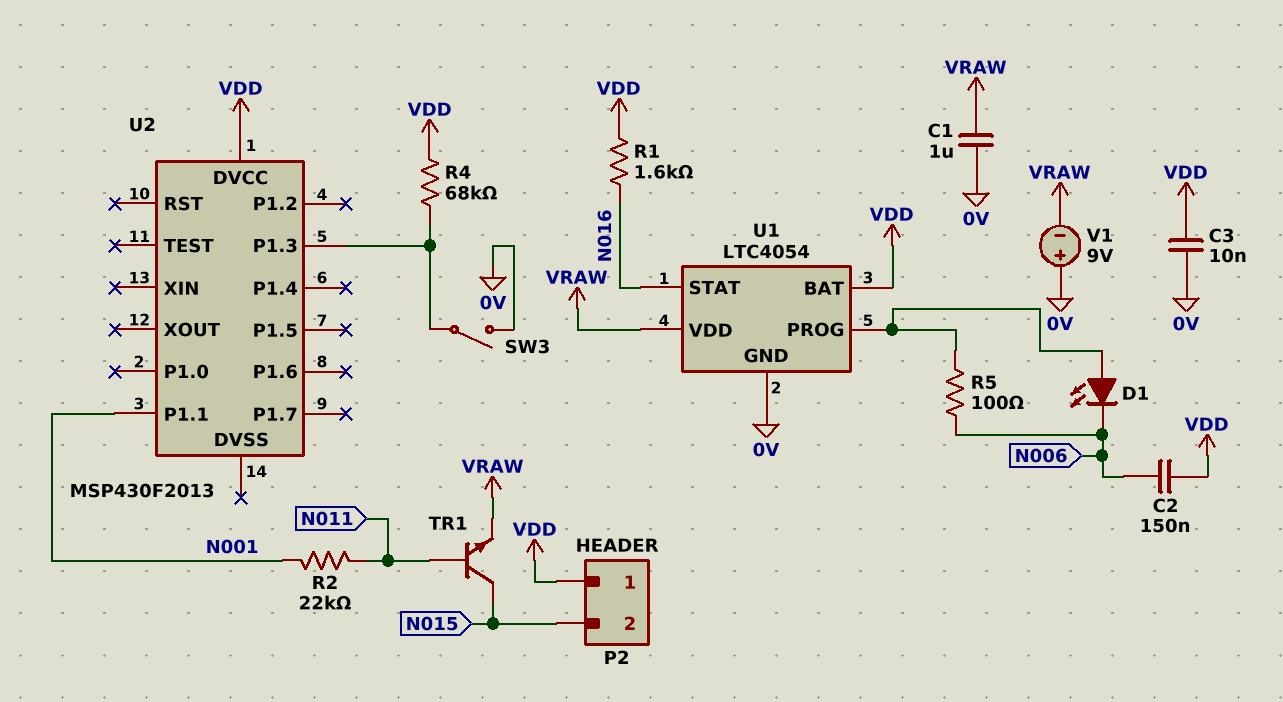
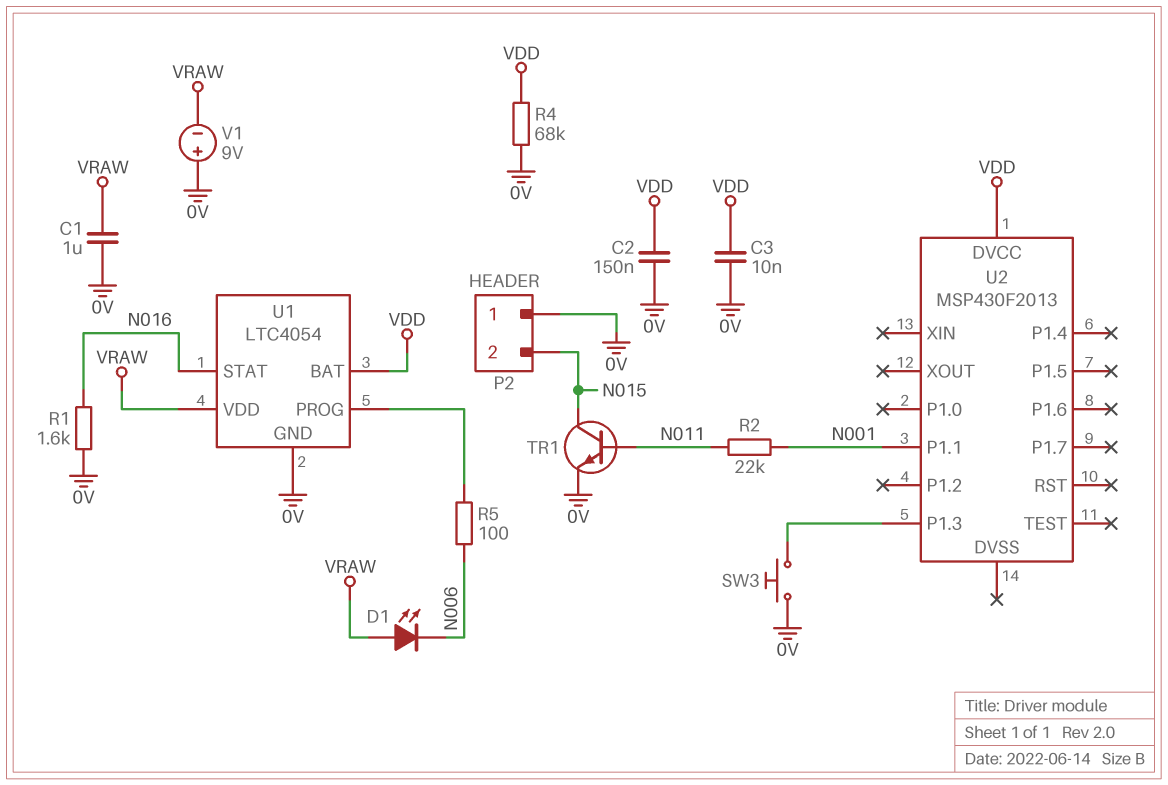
C2: 150nF (N006, VDD) -> 150nF (0V, VDD)
D1: LED (A U1/PROG, K N006) -> LED (A VRAW, K N006)
P2 pin 1: VDD -> 0V
R1: 1.6k (N016, VDD) -> 1.6k (0V, N016)
R4: 68k (U2/P1.3, VDD) -> 68k (0V, VDD)
SW3: switch (0V, U2/P1.3) -> button (0V, U2/P1.3)
TR1: NPN (B N011, C N015, E VRAW) -> NPN (B N011, C N015, E 0V)

